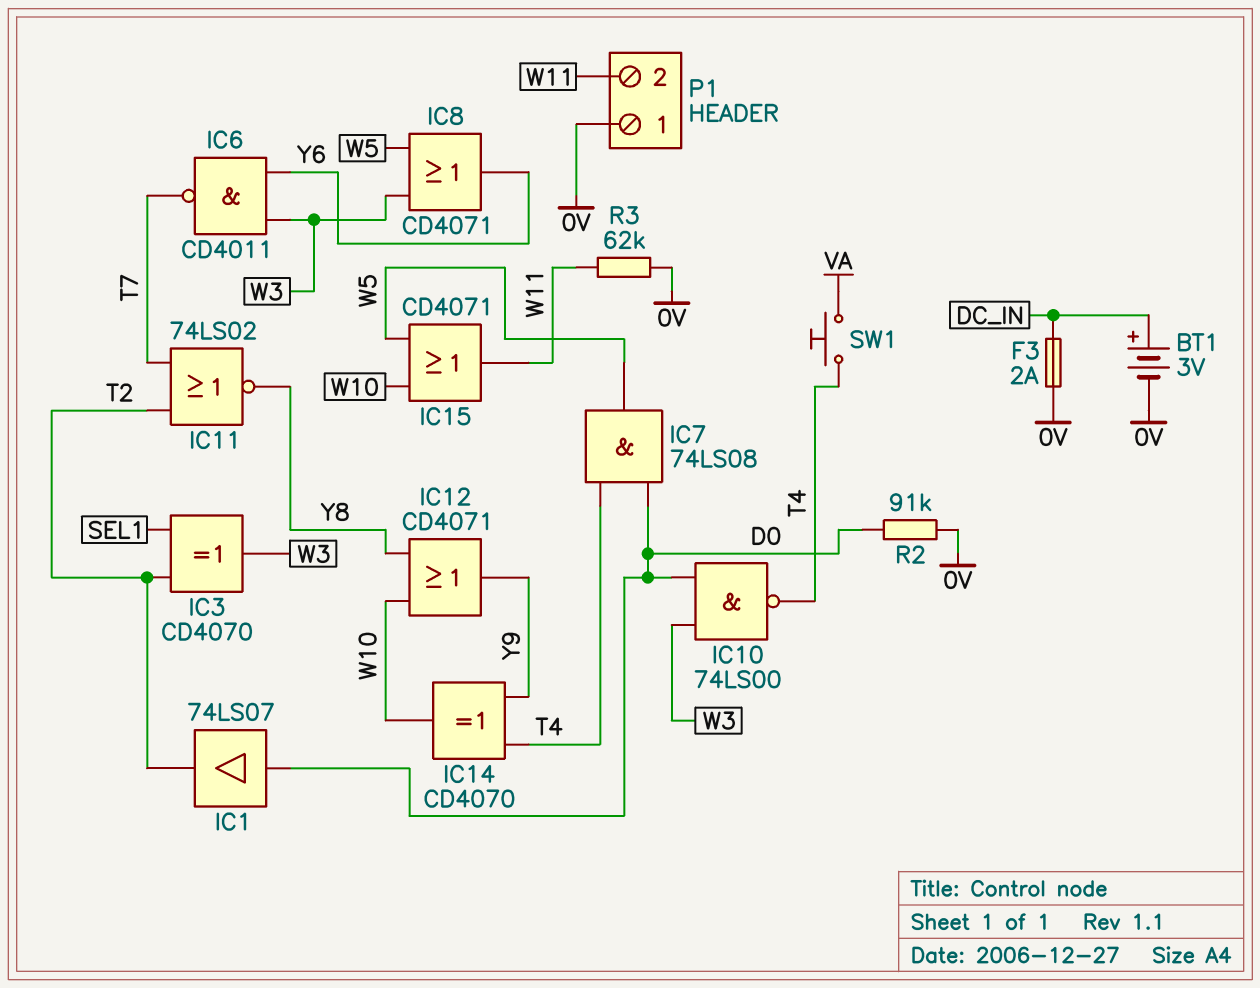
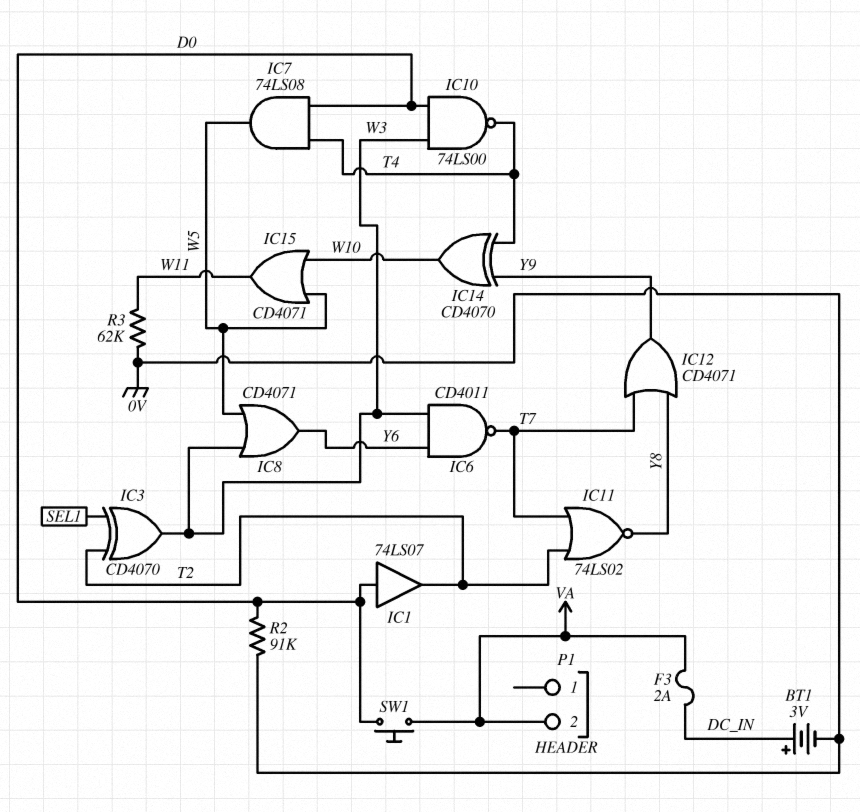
F3: 2A (0V, DC_IN) -> 2A (DC_IN, VA)
IC12: OR CD4071 (in W10, in Y8, out Y9) -> OR CD4071 (in T7, in Y8, out Y9)
P1 pin 1: 0V -> none
P1 pin 2: W11 -> VA
SW1: button (T4, VA) -> button (D0, VA)

